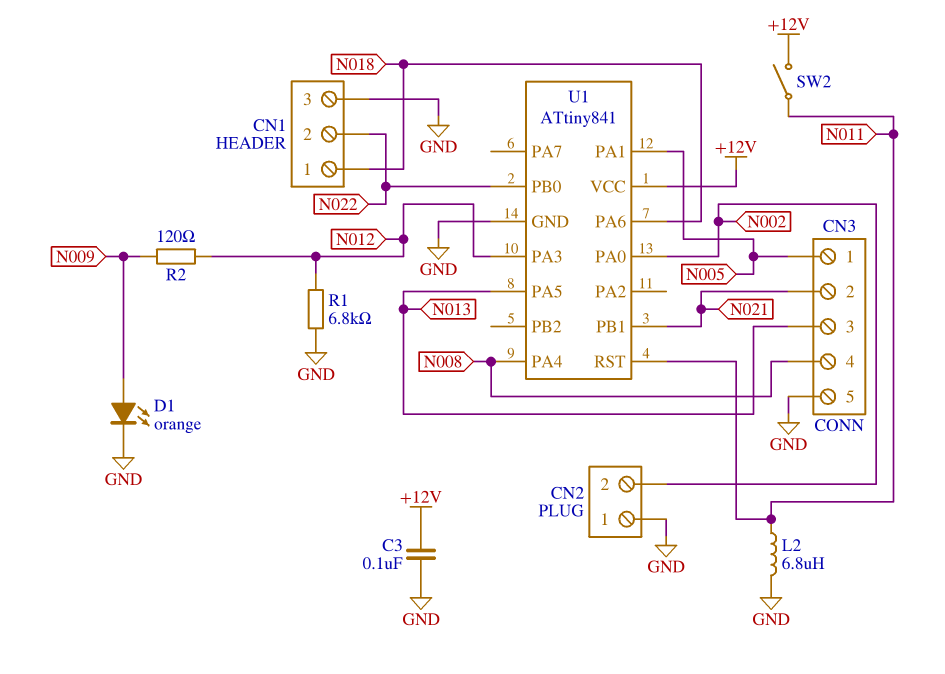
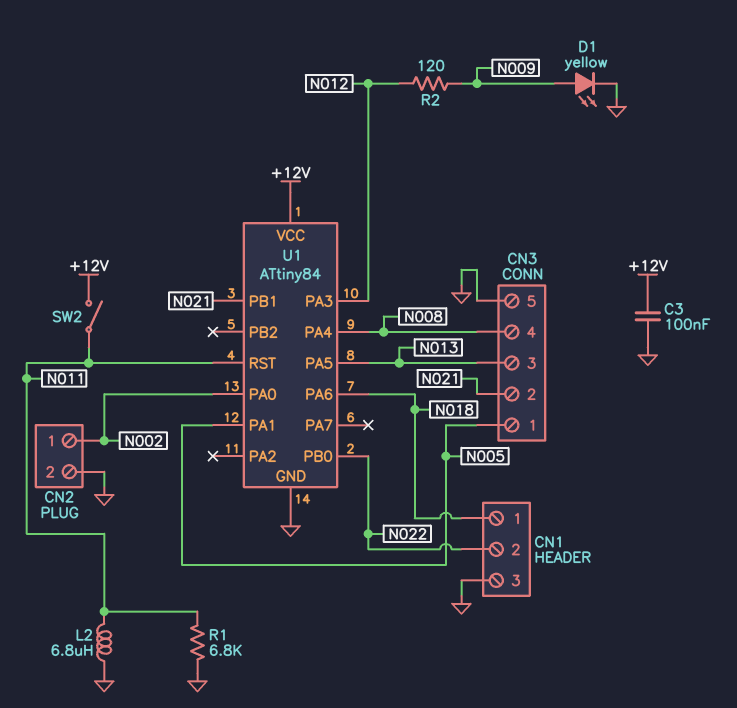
CN2 pin 1: GND -> N002
CN2 pin 2: N002 -> GND
D1: LED orange (A N009, K GND) -> LED yellow (A N009, K GND)
R1: 6.8k (GND, N012) -> 6.8k (GND, N011)
U1: ATtiny841 -> ATtiny84

